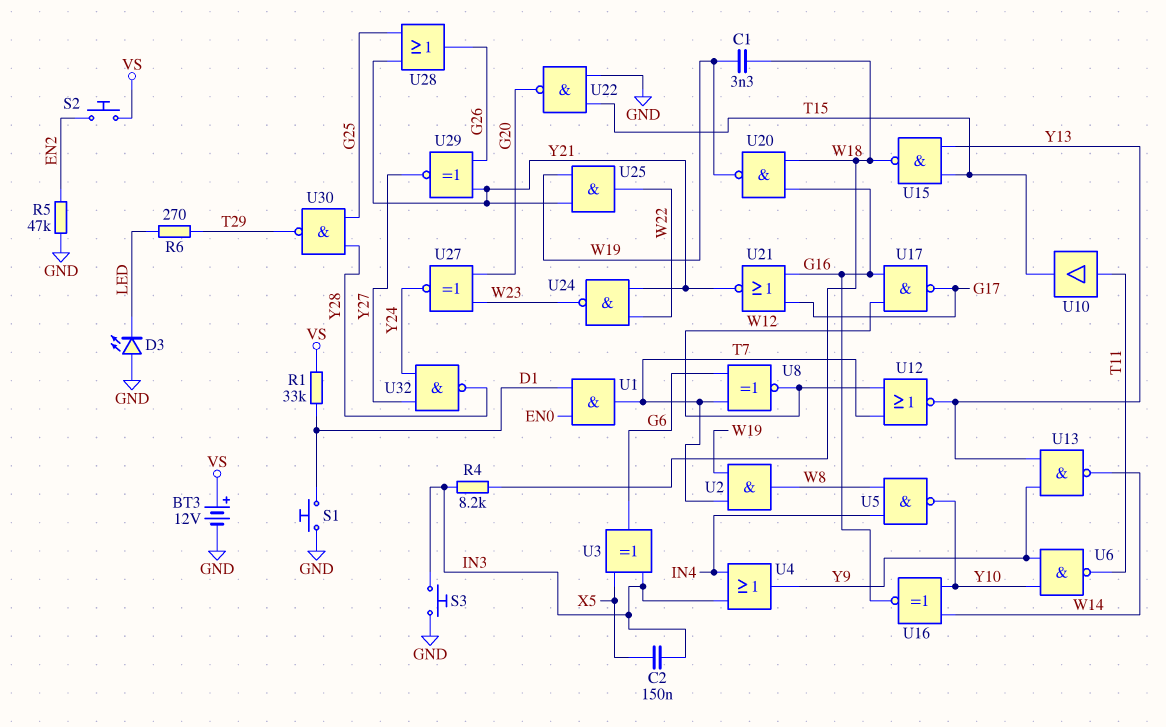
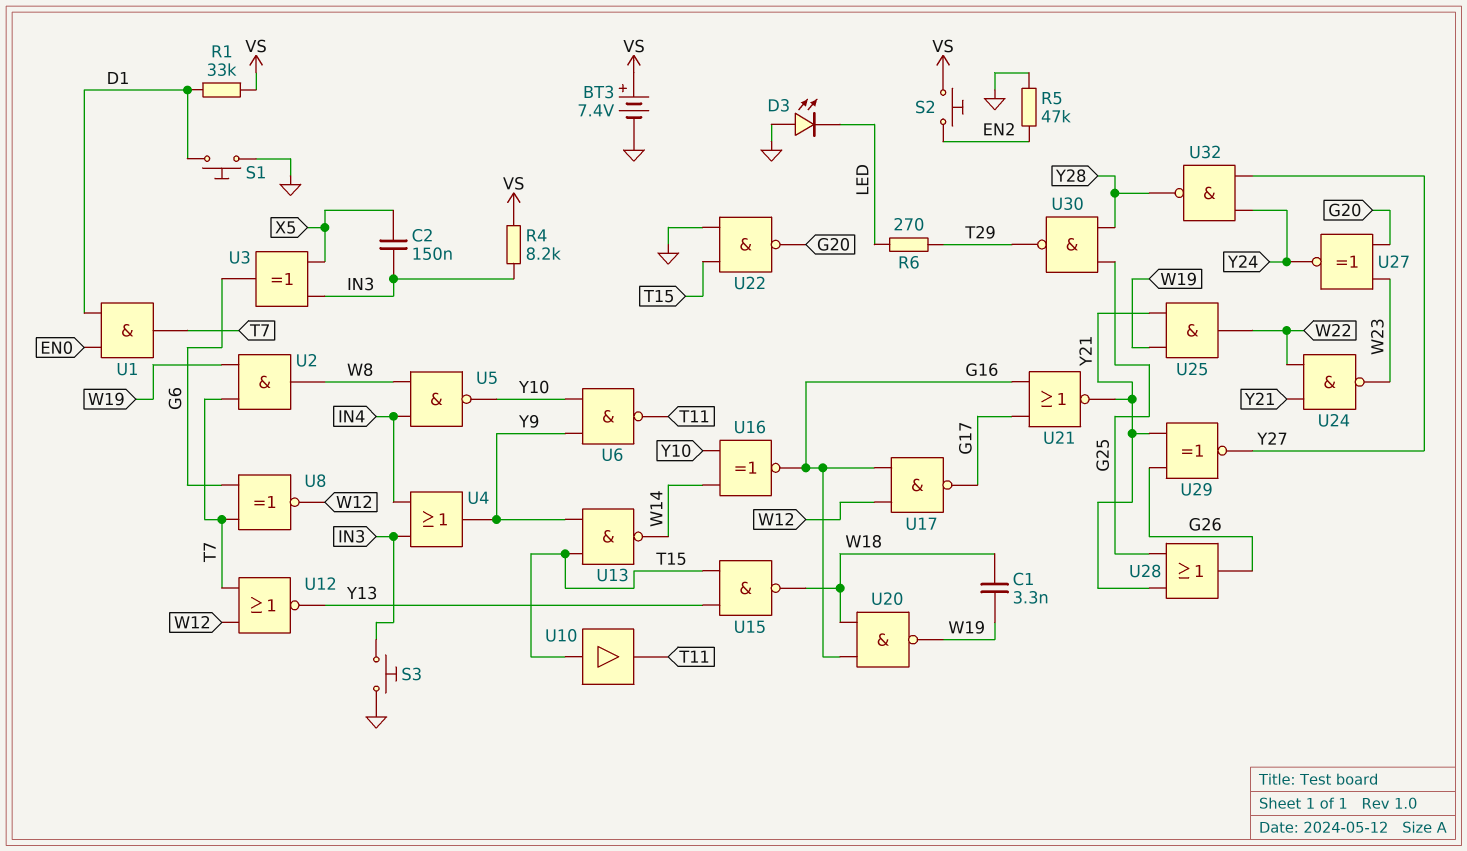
BT3: 12V (plus VS, minus GND) -> 7.4V (plus VS, minus GND)
R4: 8.2k (IN3, W18) -> 8.2k (IN3, VS)
U10: buffer (in T11, out T15) -> buffer (in T15, out T11)
U13: NAND (in Y9, in Y13, out W14) -> NAND (in T15, in Y9, out W14)

